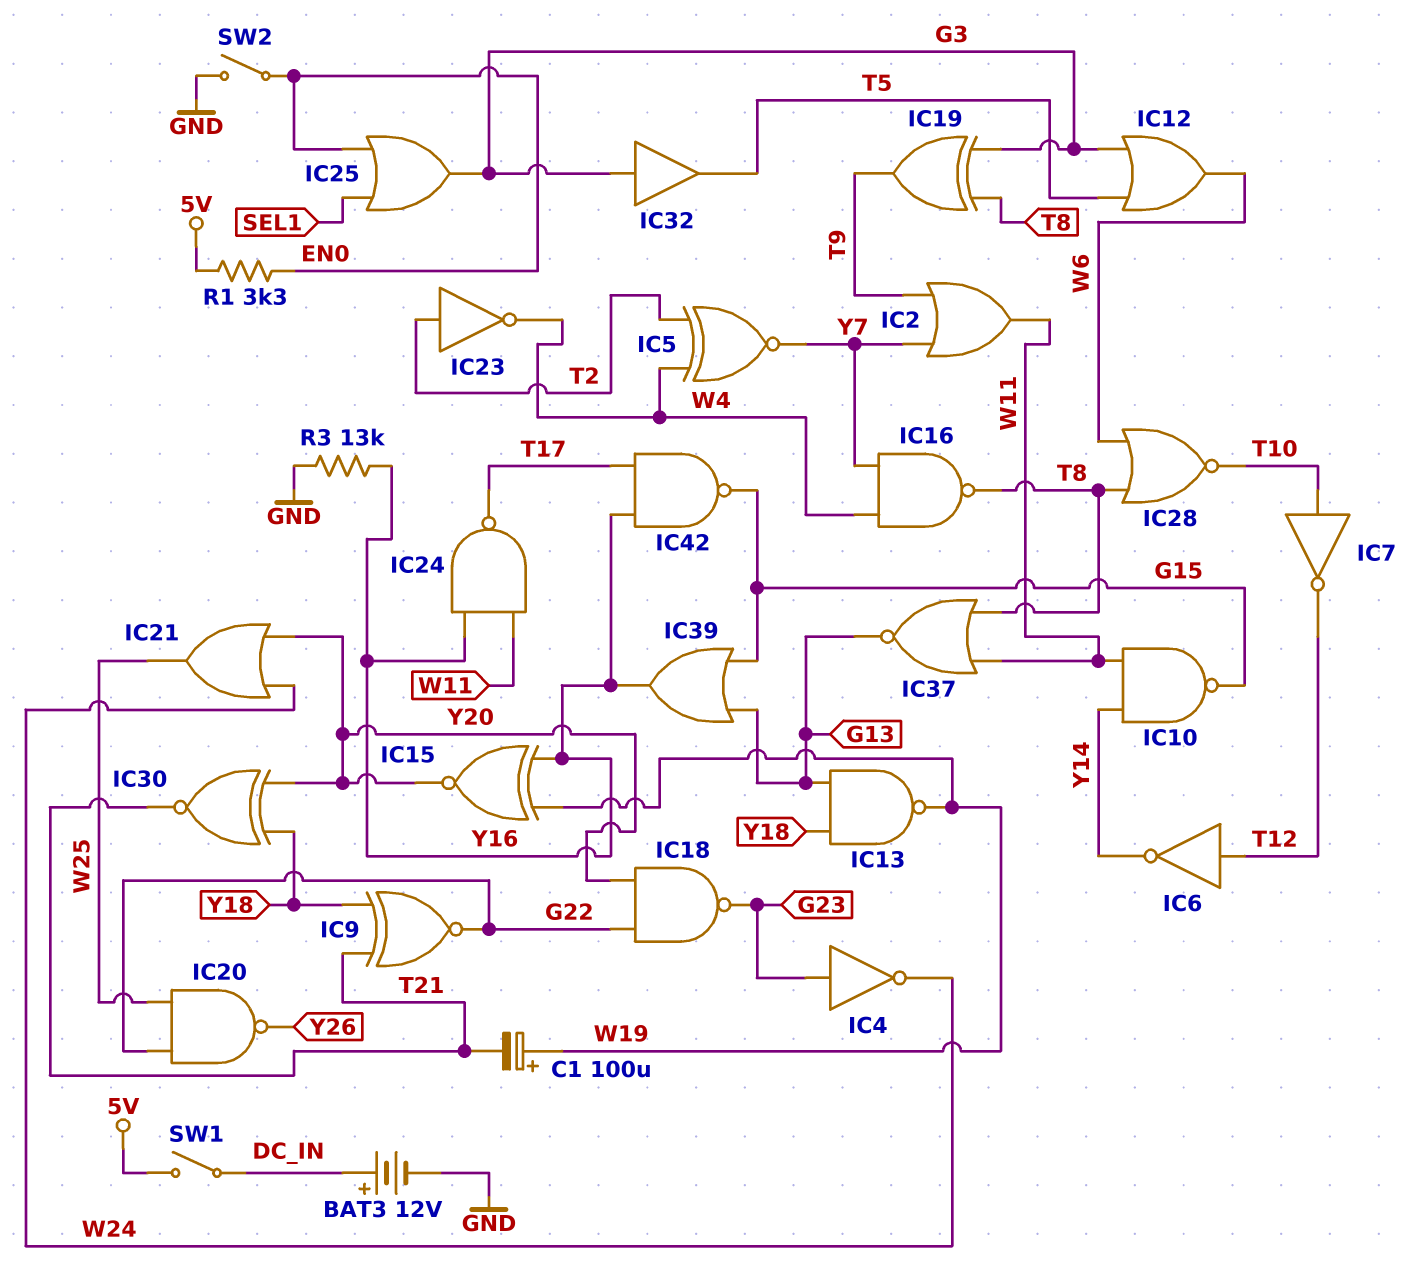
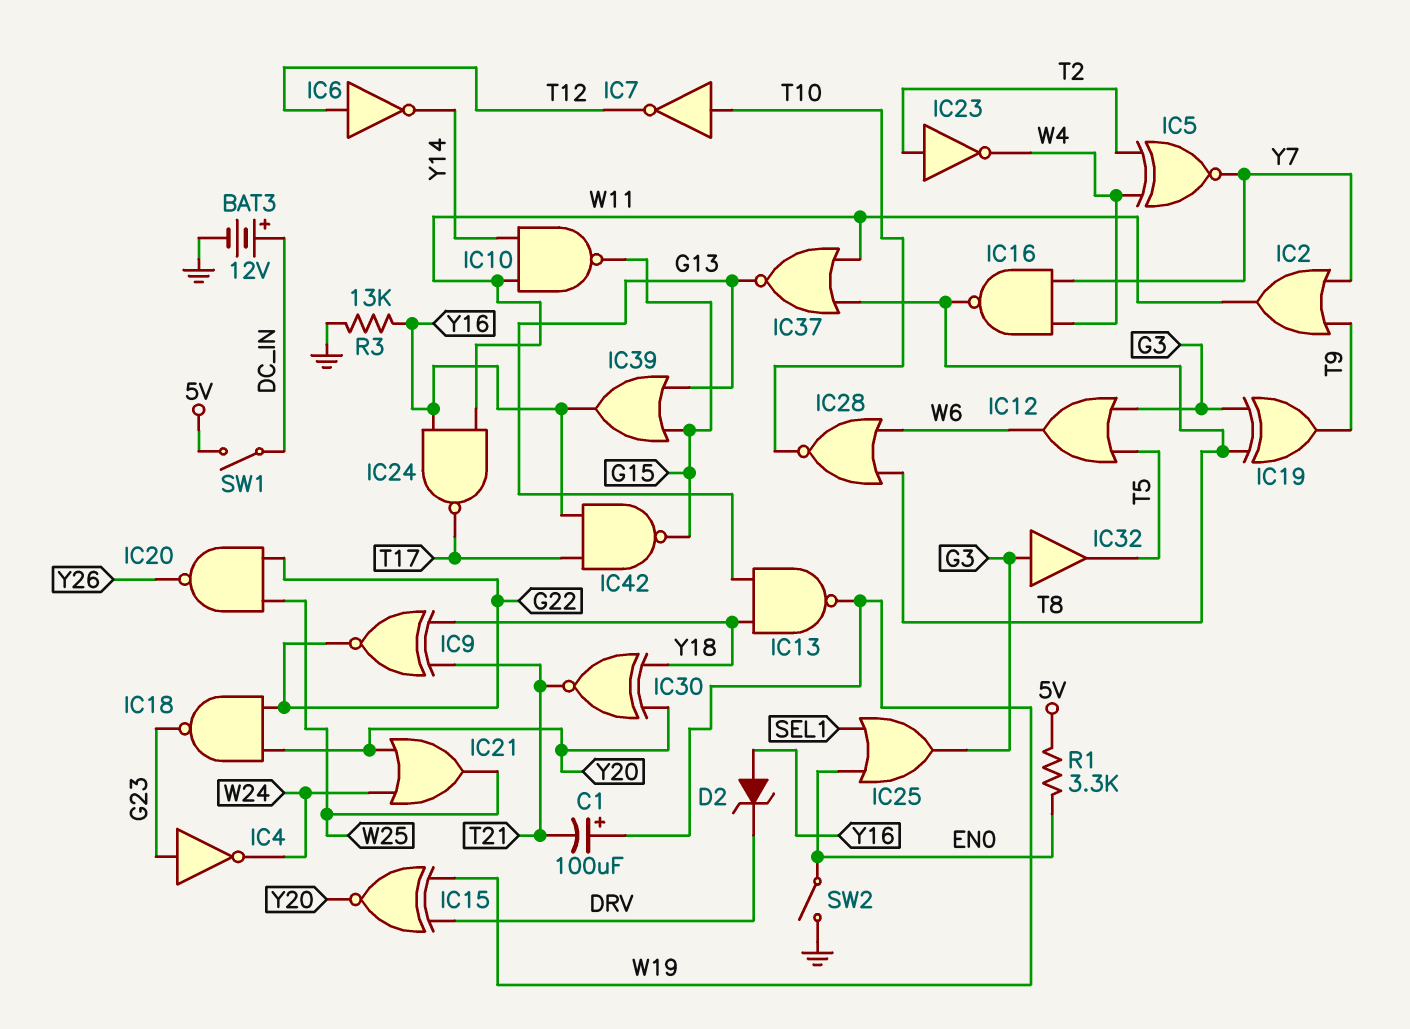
D2: none -> zener (A Y16, K DRV)
IC15: XNOR (in W19, in Y16, out Y20) -> XNOR (in DRV, in W19, out Y20)

